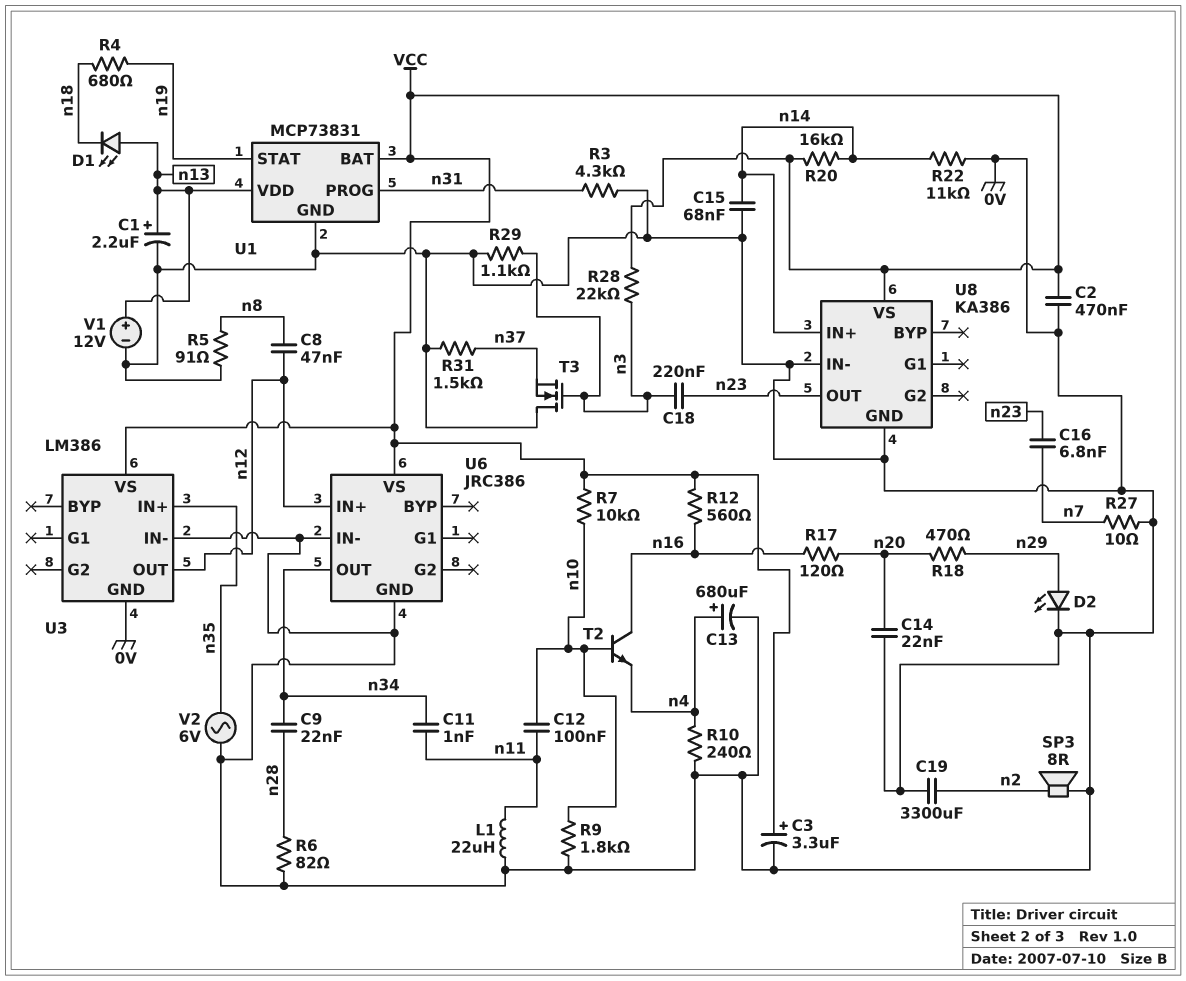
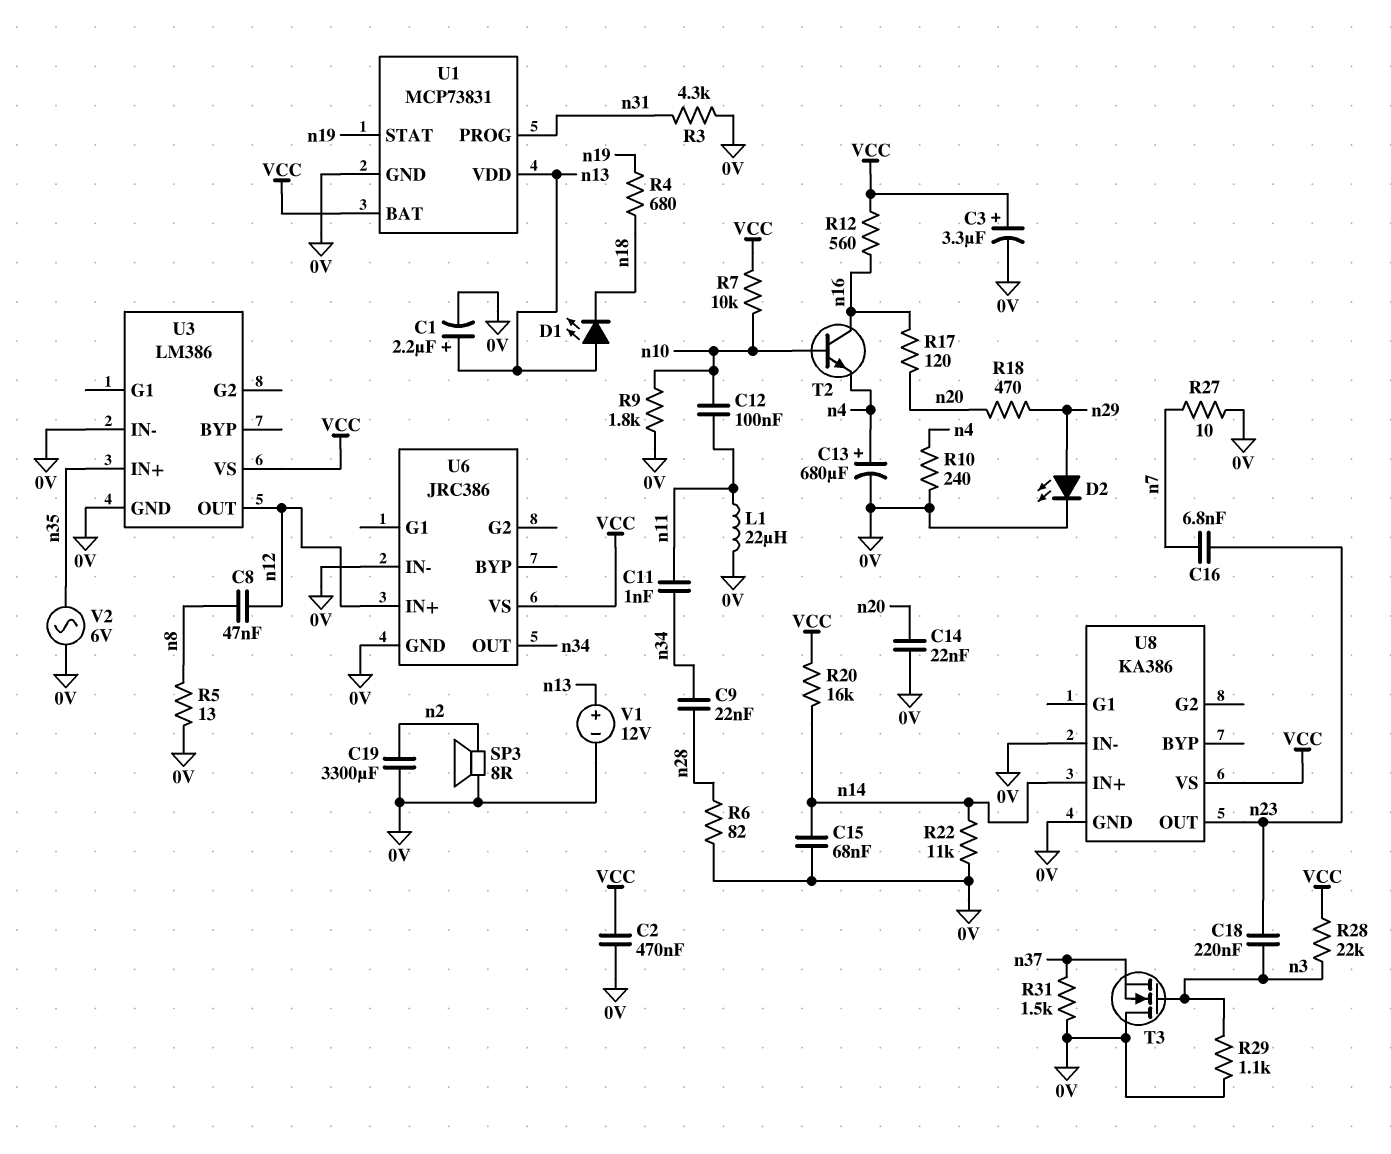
R5: 91 (0V, n8) -> 13 (0V, n8)

